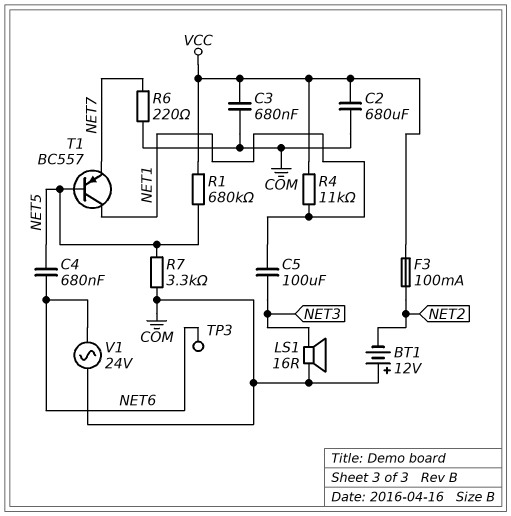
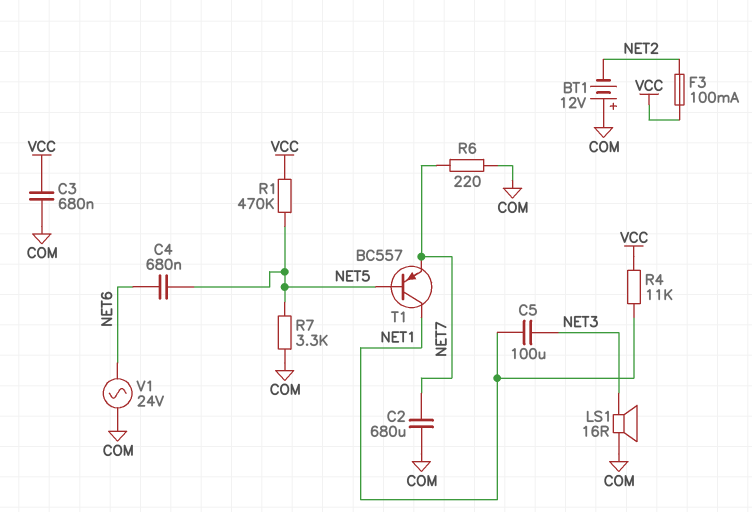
C2: 680uF (COM, VCC) -> 680uF (COM, NET7)
R1: 680k (NET5, VCC) -> 470k (NET5, VCC)
TP3: test point (NET6) -> none

